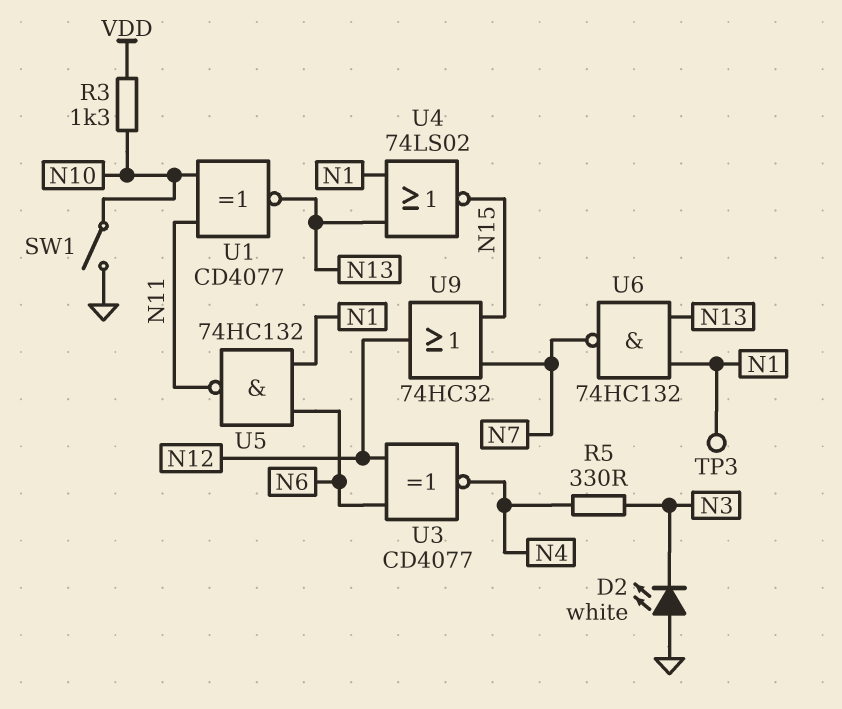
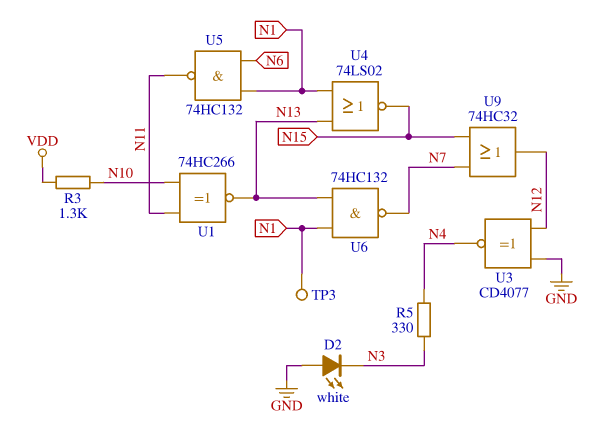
SW1: switch (GND, N10) -> none
U1: XNOR CD4077 (in N10, in N11, out N13) -> XNOR 74HC266 (in N10, in N11, out N13)
U3: XNOR CD4077 (in N6, in N12, out N4) -> XNOR CD4077 (in GND, in N12, out N4)

